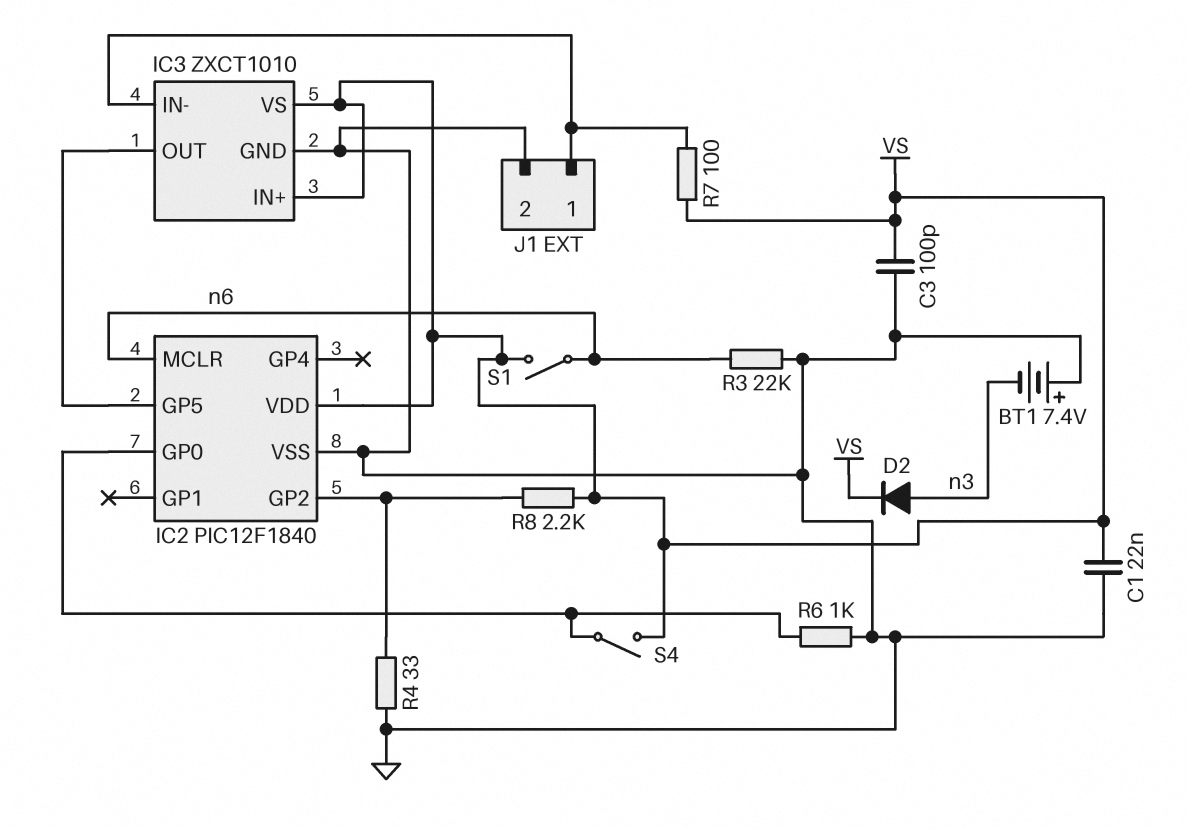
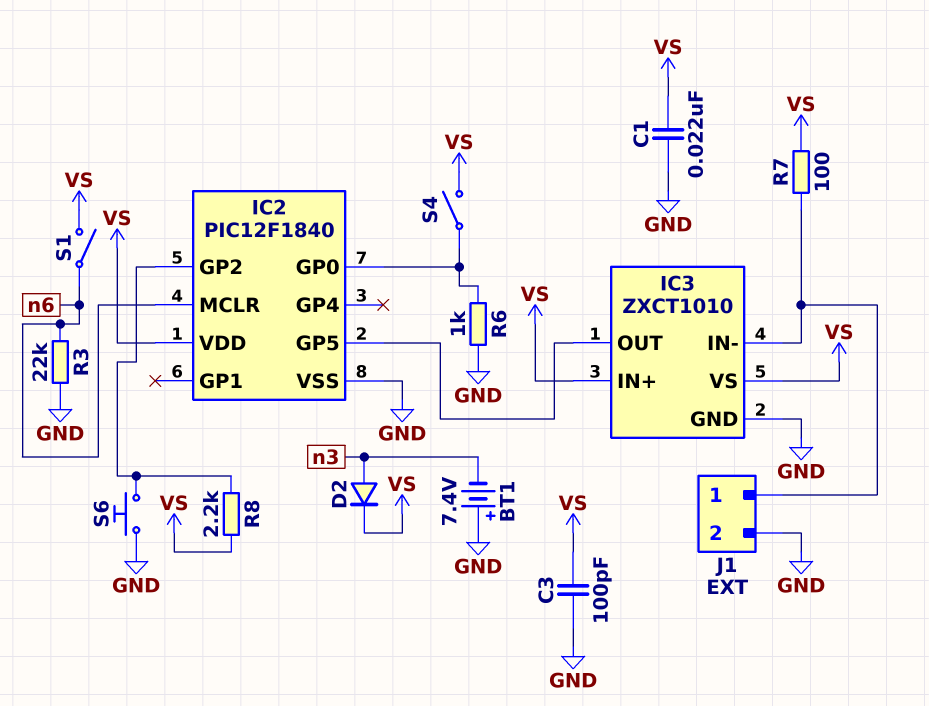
R4: 33 (GND, IC2/GP2) -> none
S6: none -> button (GND, IC2/GP2)

